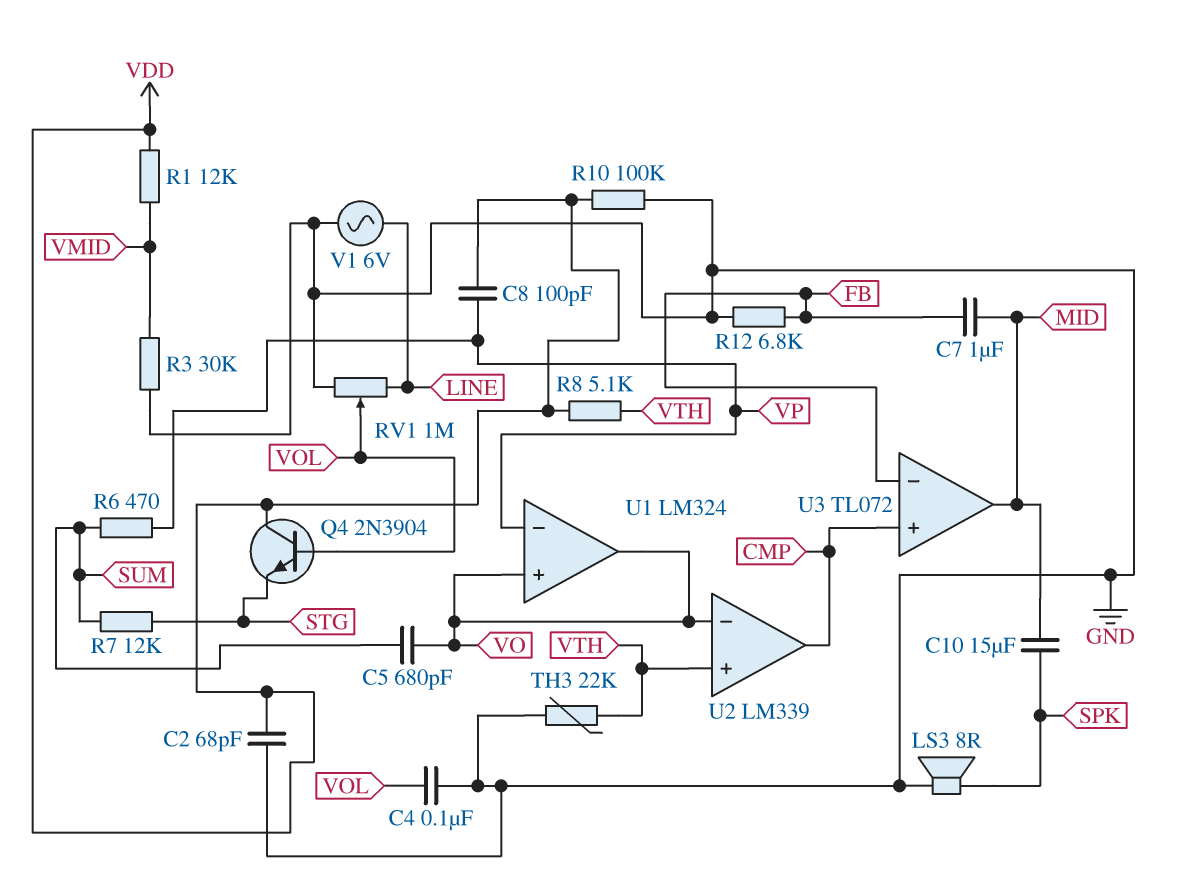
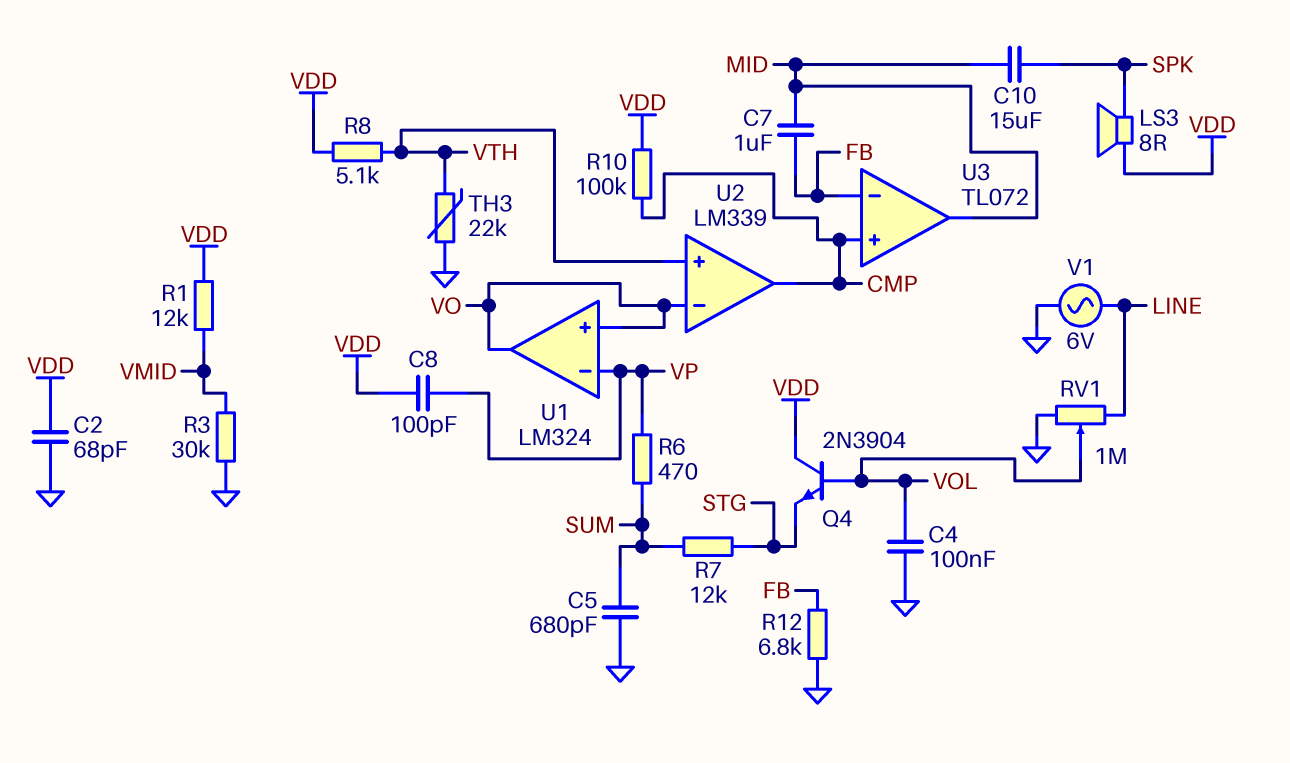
C5: 680pF (SUM, VO) -> 680pF (GND, SUM)
LS3: speaker 8R (GND, SPK) -> speaker 8R (SPK, VDD)
R10: 100k (GND, VDD) -> 100k (CMP, VDD)

